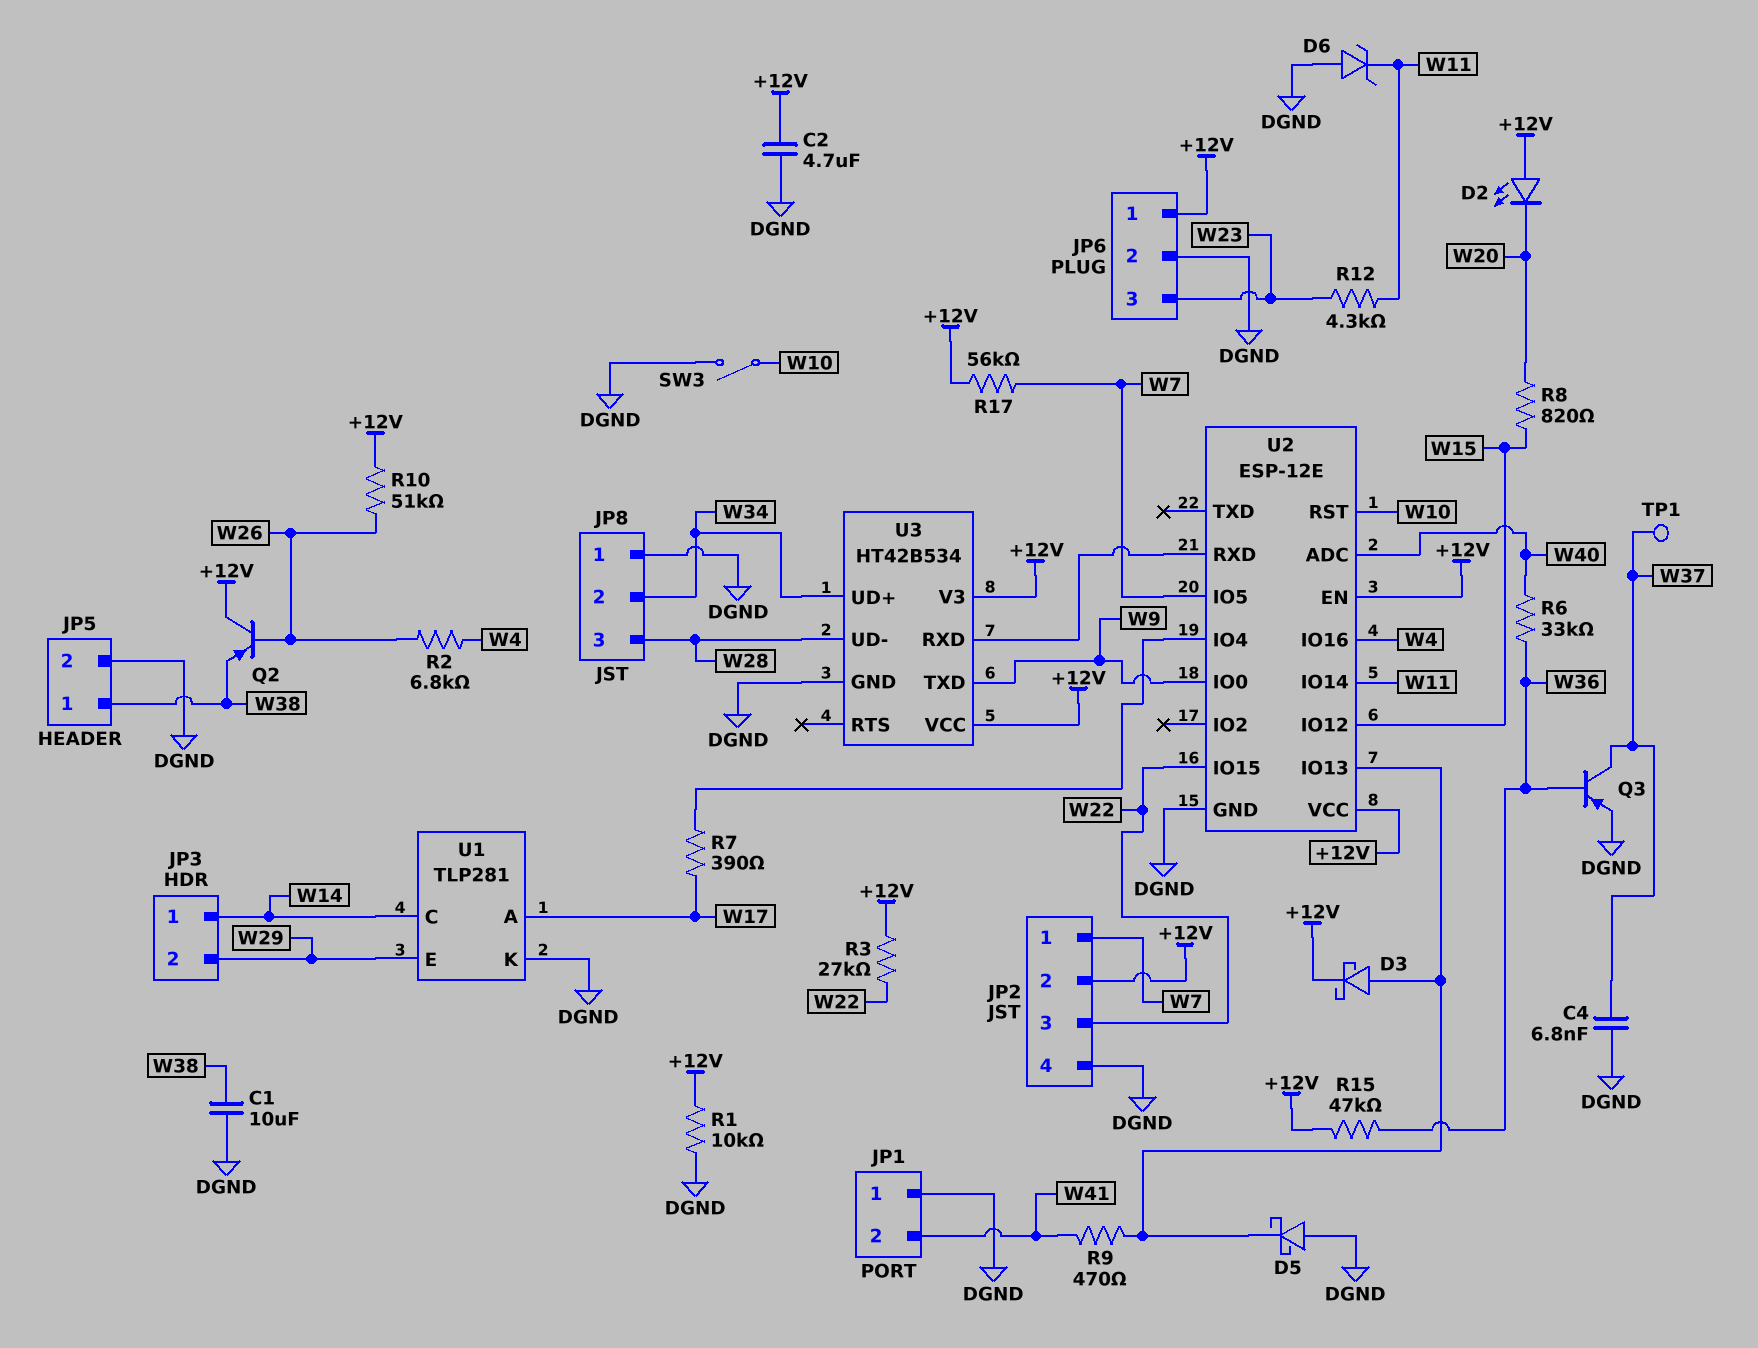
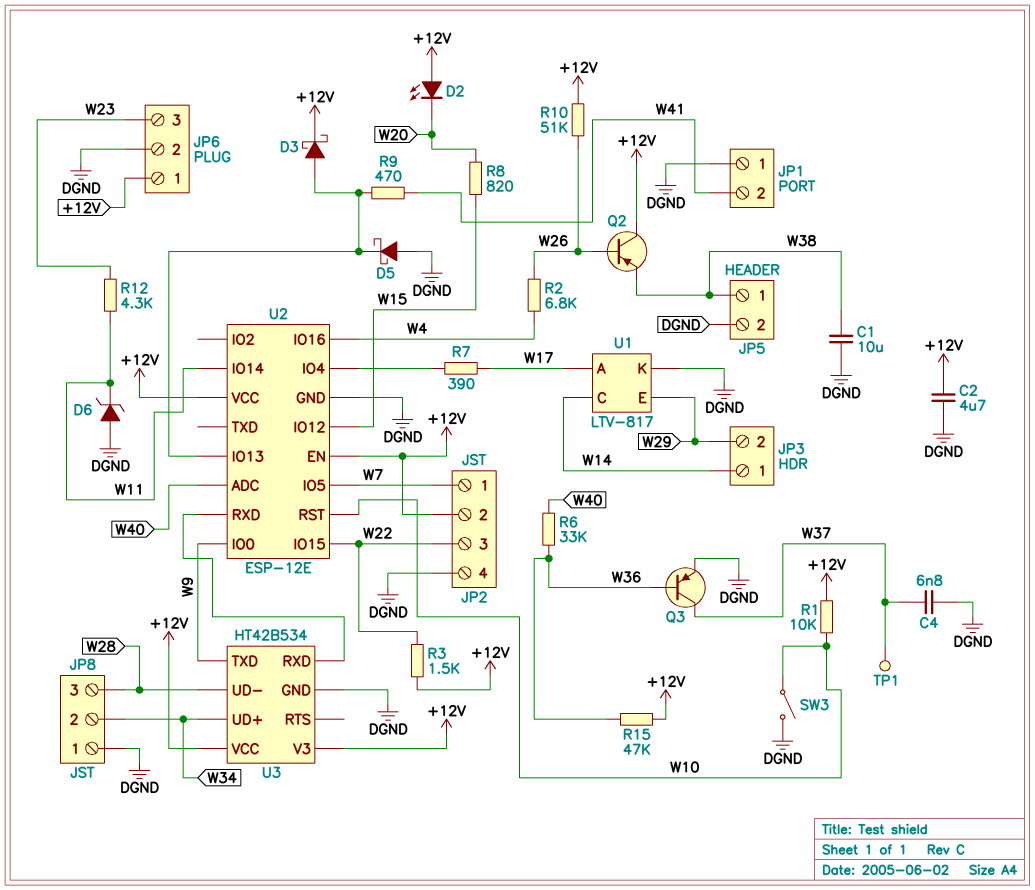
R1: 10k (+12V, DGND) -> 10k (+12V, W10)
R3: 27k (+12V, W22) -> 1.5k (+12V, W22)
R17: 56k (+12V, W7) -> none
U1: TLP281 -> LTV-817

